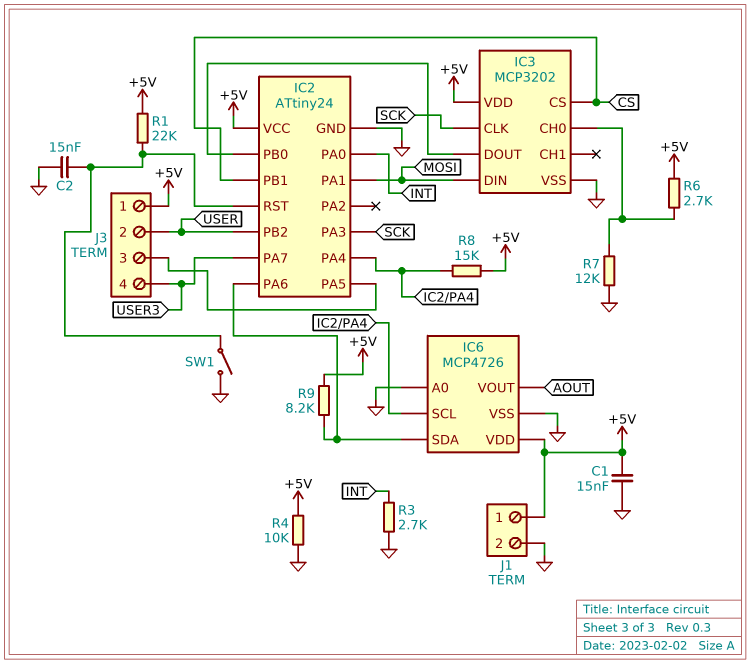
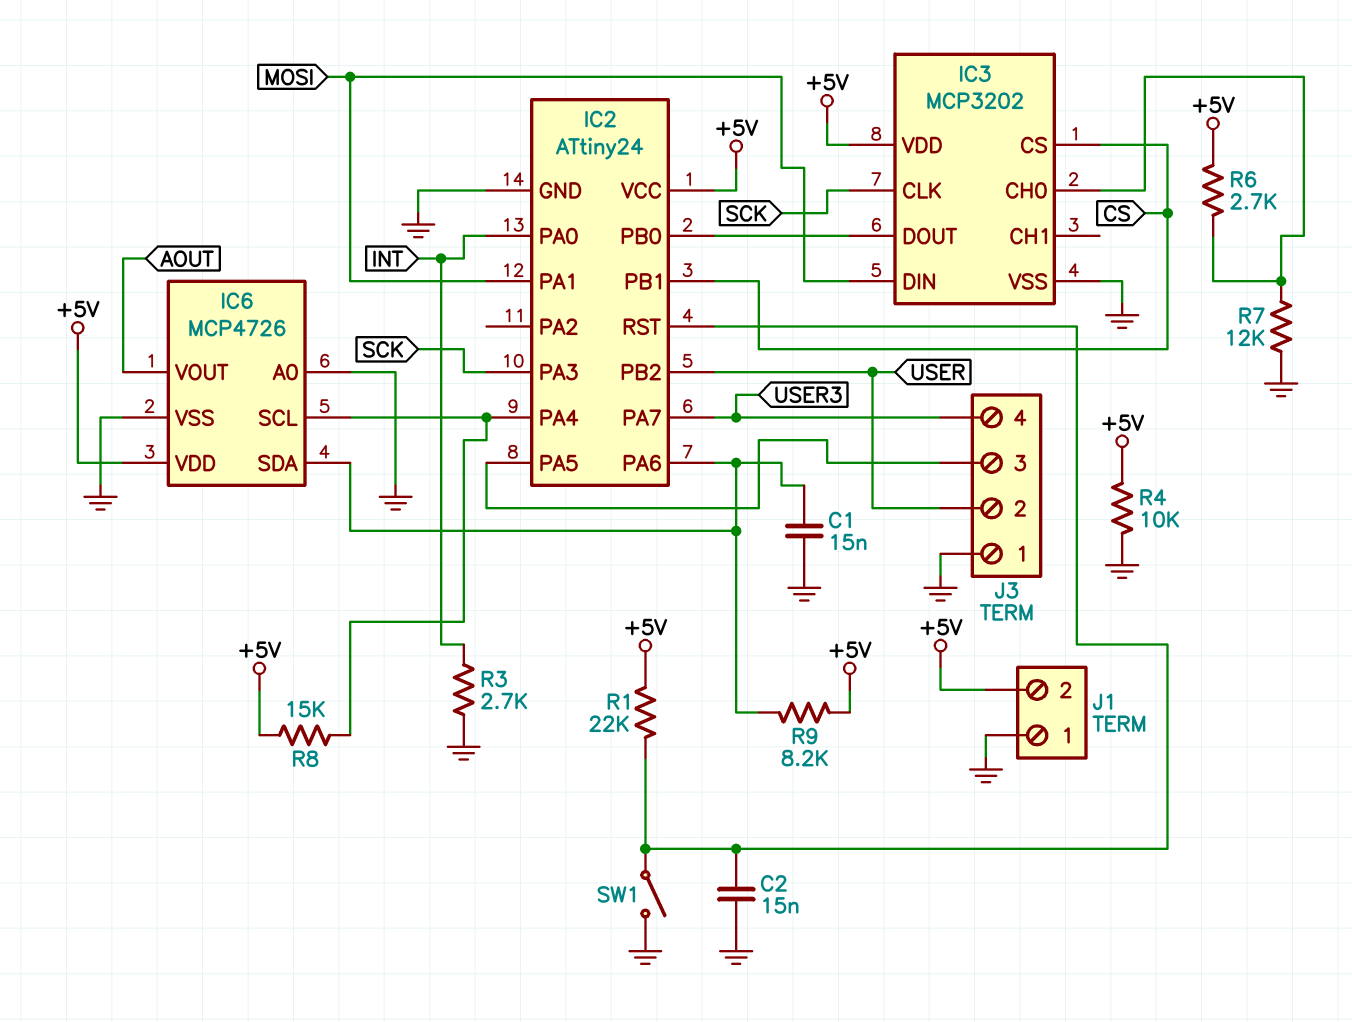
C1: 15nF (+5V, GND) -> 15nF (GND, IC2/PA6)
J1 pin 1: +5V -> GND
J1 pin 2: GND -> +5V
J3 pin 1: +5V -> GND

